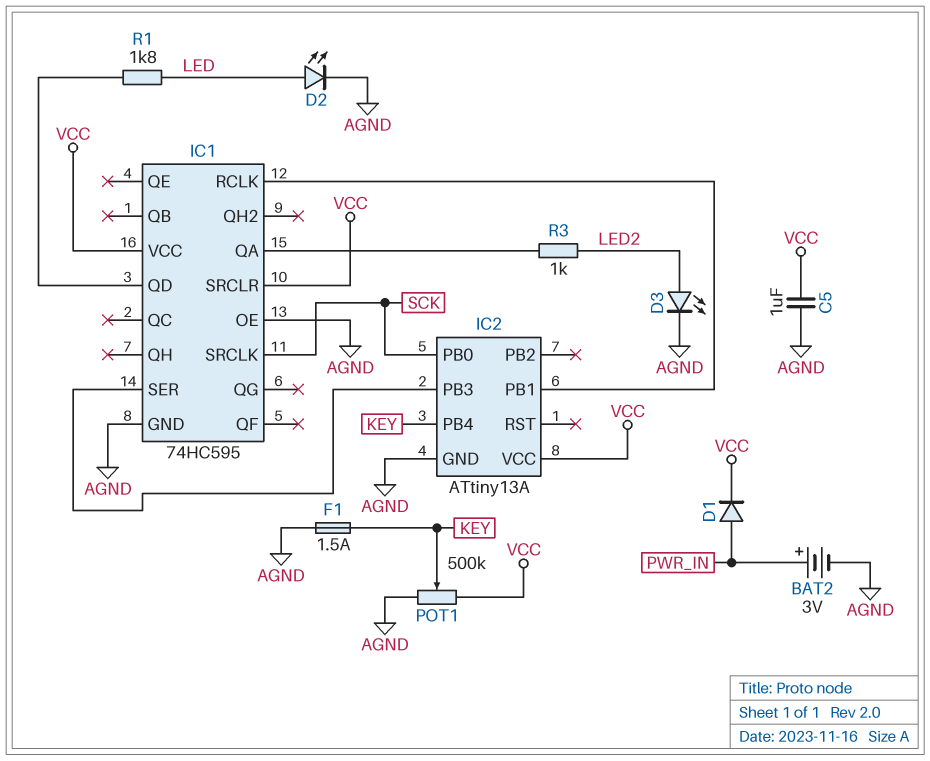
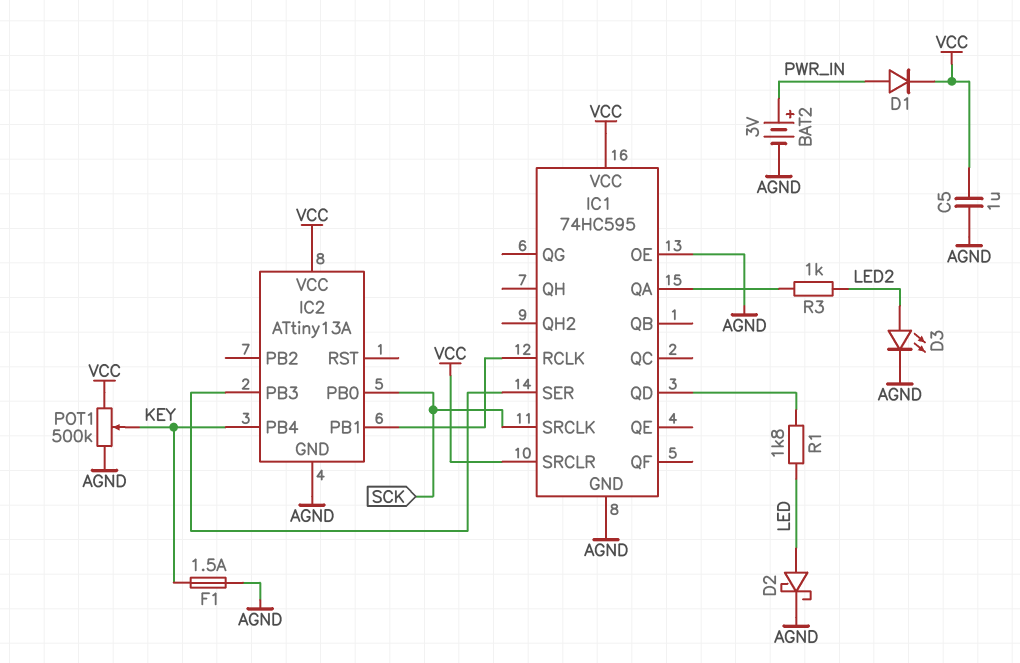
D2: LED (A LED, K AGND) -> schottky (A LED, K AGND)

